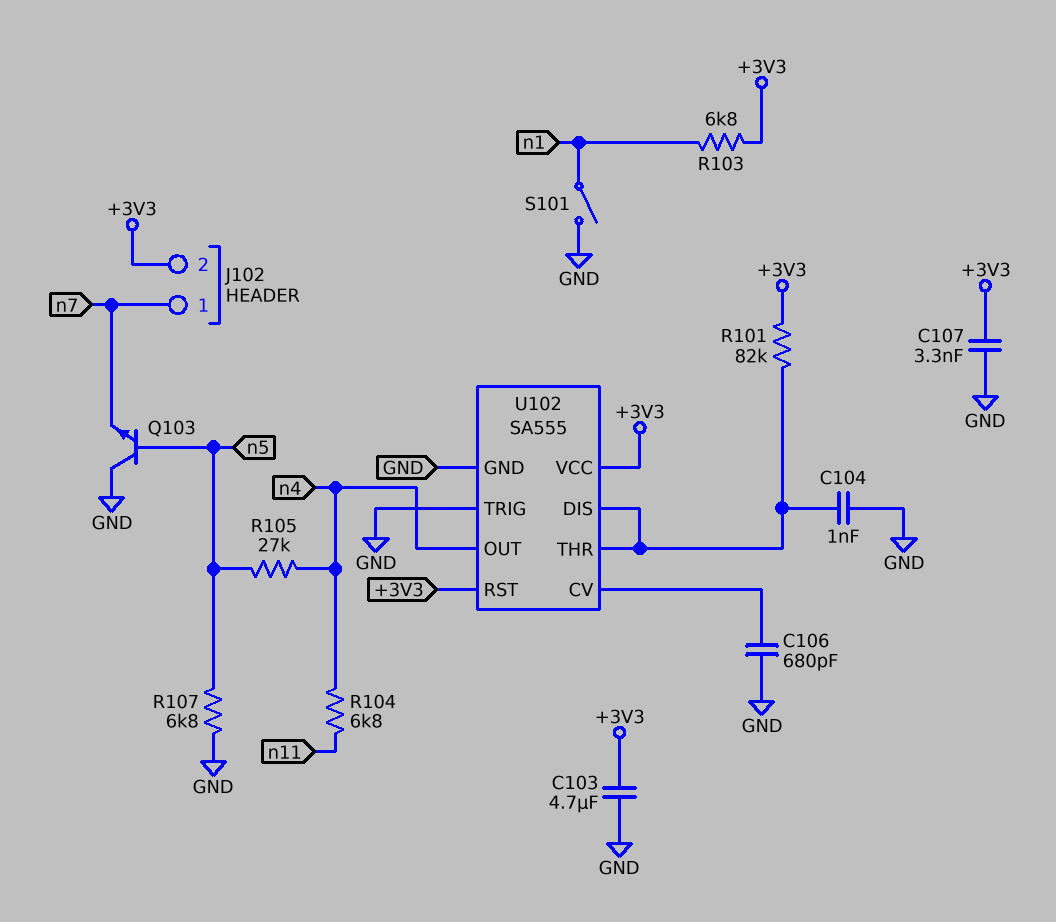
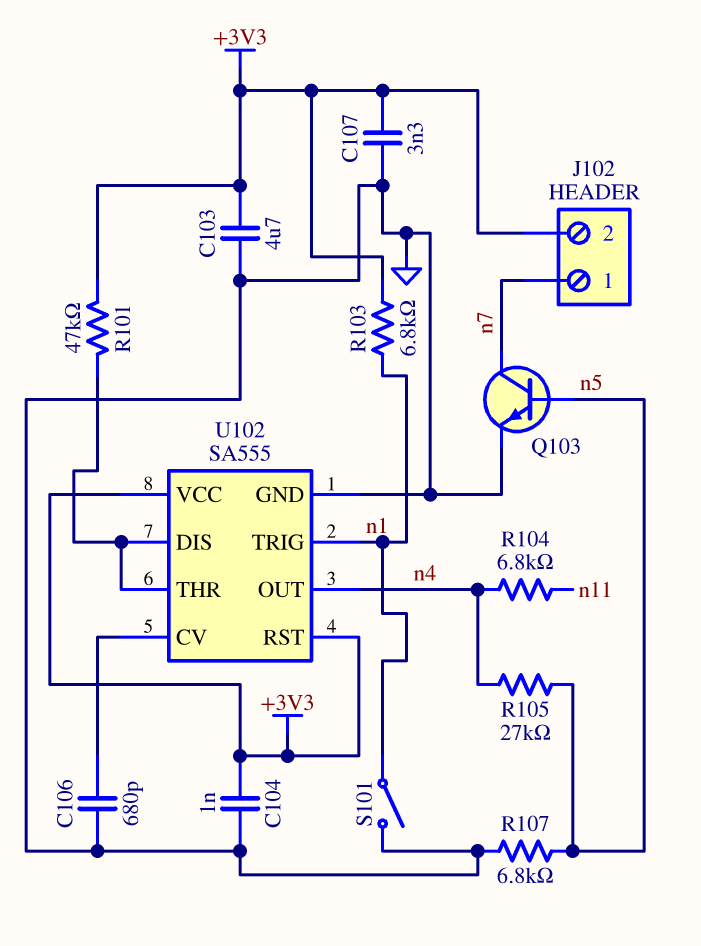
C104: 1nF (GND, U102/DIS) -> 1nF (+3V3, GND)
Q103: NPN (B n5, C GND, E n7) -> NPN (B n5, C n7, E GND)
R101: 82k (+3V3, U102/DIS) -> 47k (+3V3, U102/DIS)
U102 pin TRIG: GND -> n1

